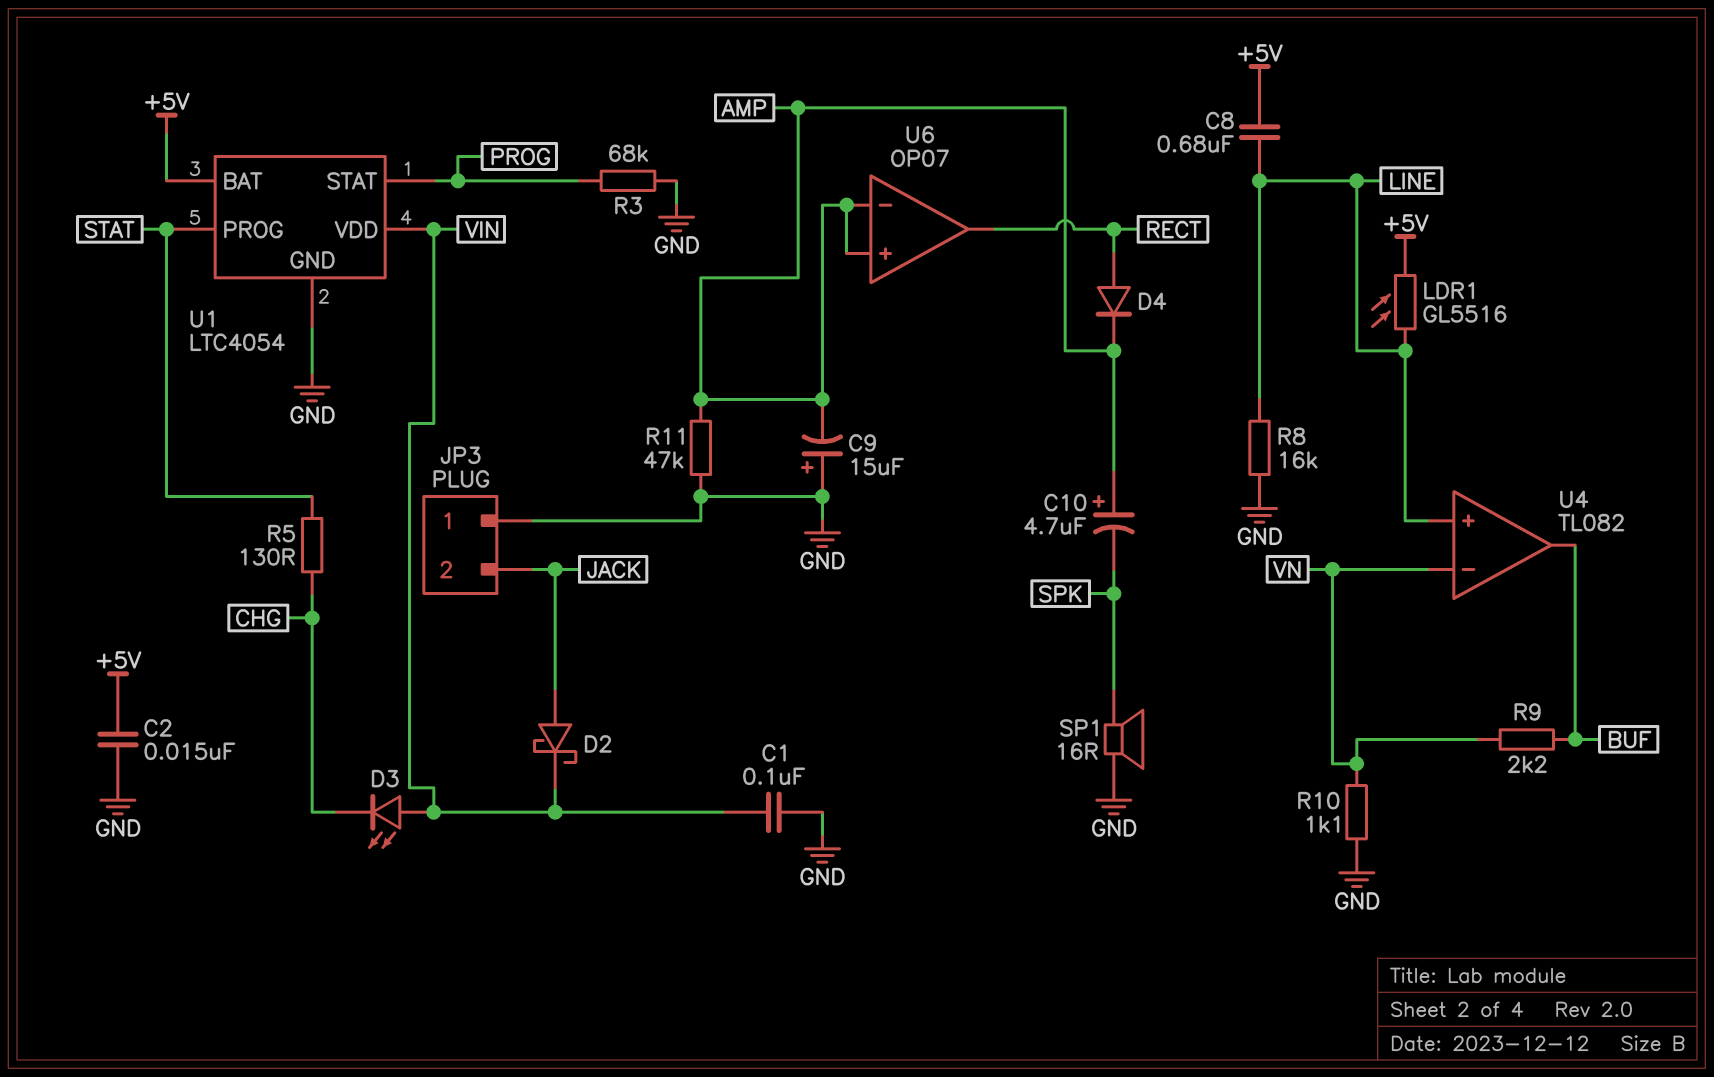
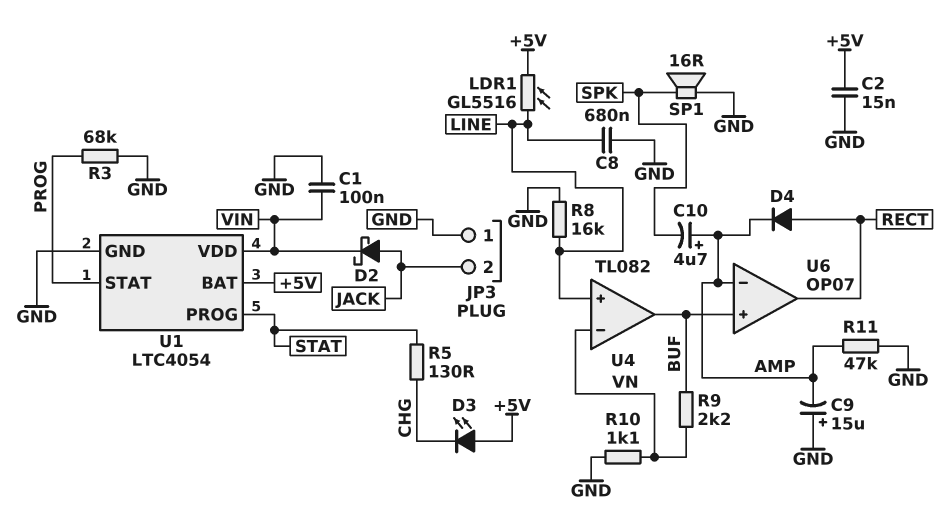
C8: 680nF (+5V, LINE) -> 680nF (GND, LINE)
D3: LED (A VIN, K CHG) -> LED (A +5V, K CHG)
U6 pin in+: AMP -> BUF

